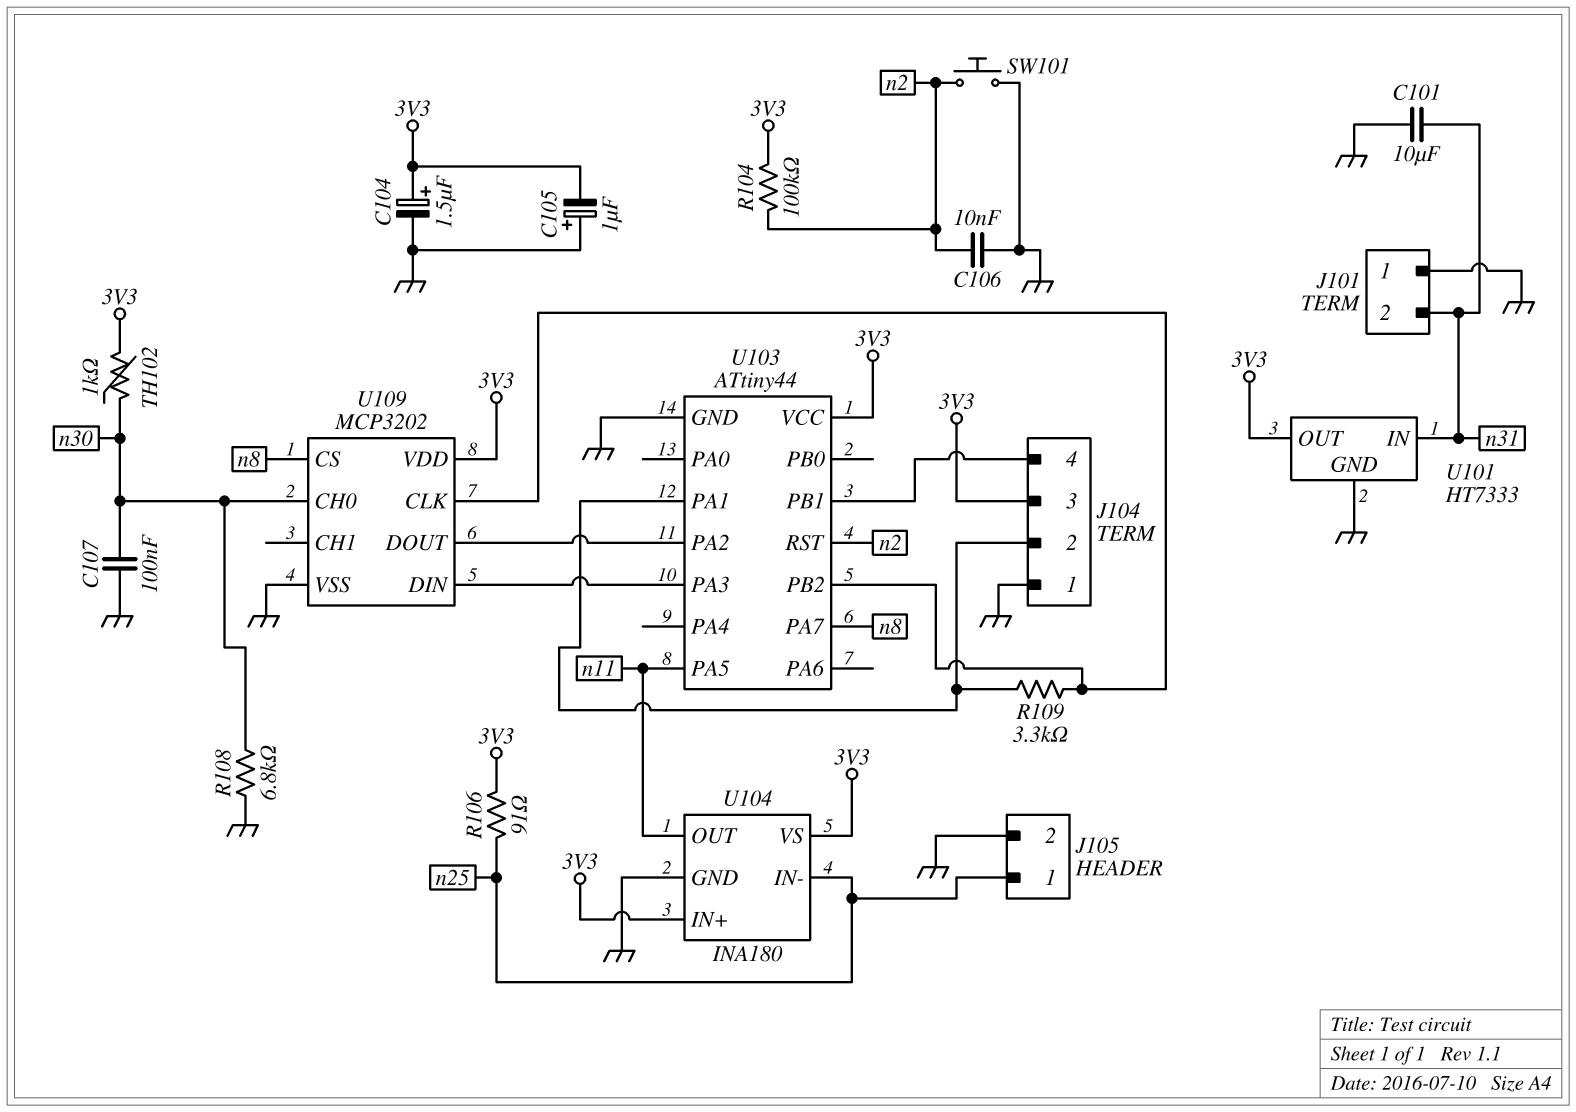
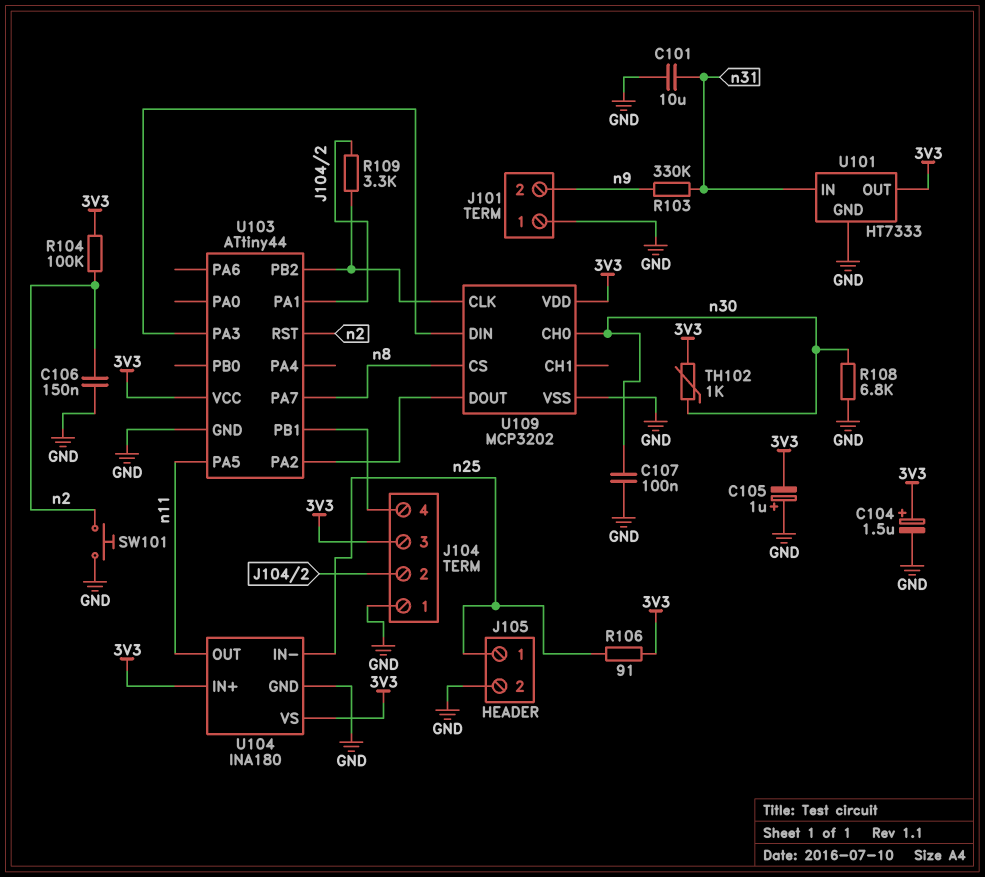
C106: 10nF (GND, n2) -> 150nF (GND, n2)
J101 pin 2: n31 -> n9
R103: none -> 330k (n9, n31)

